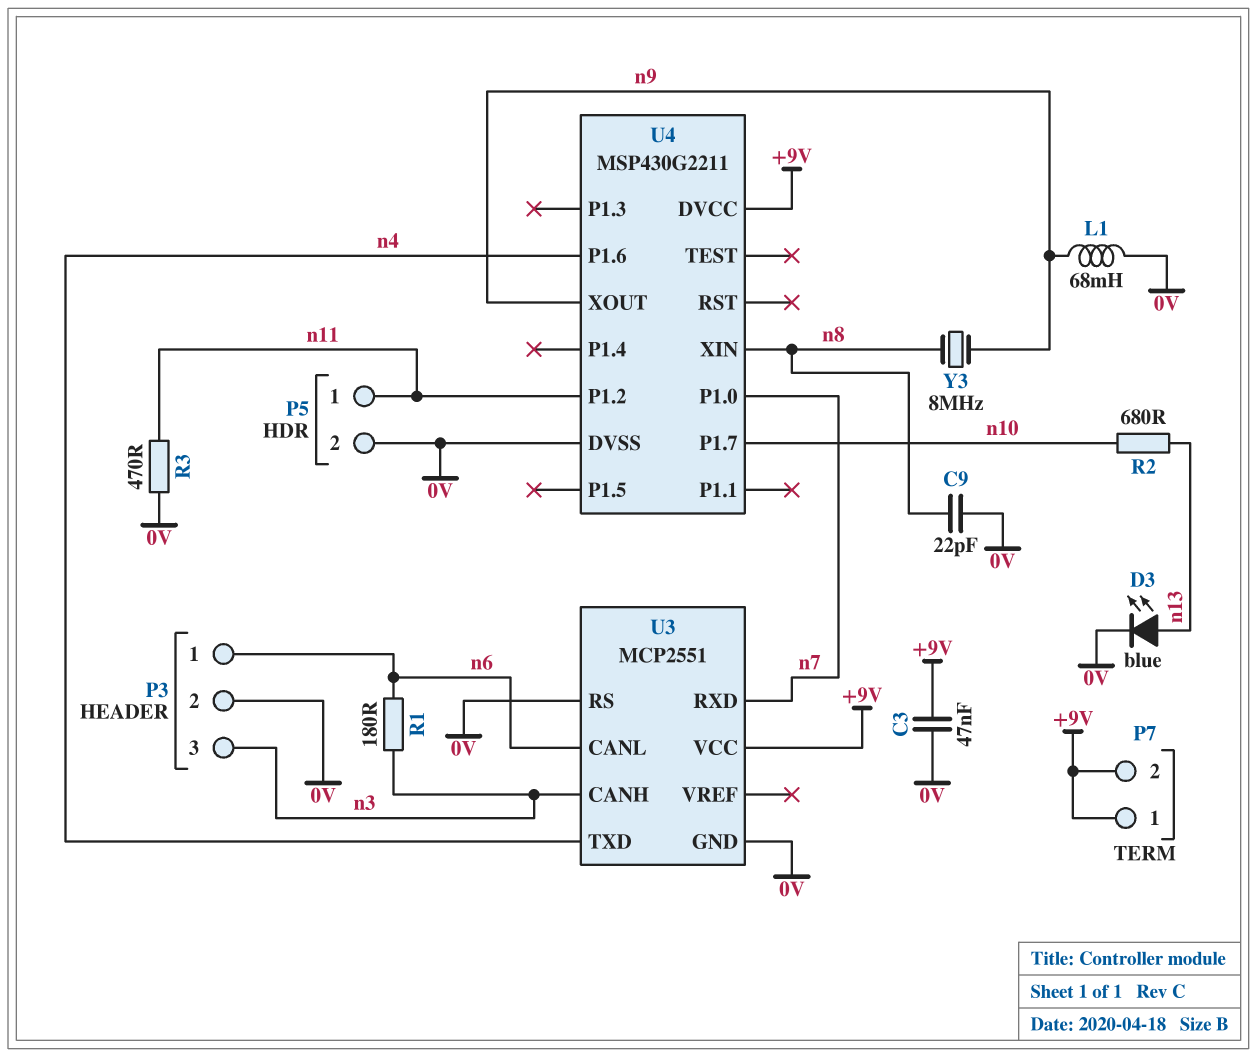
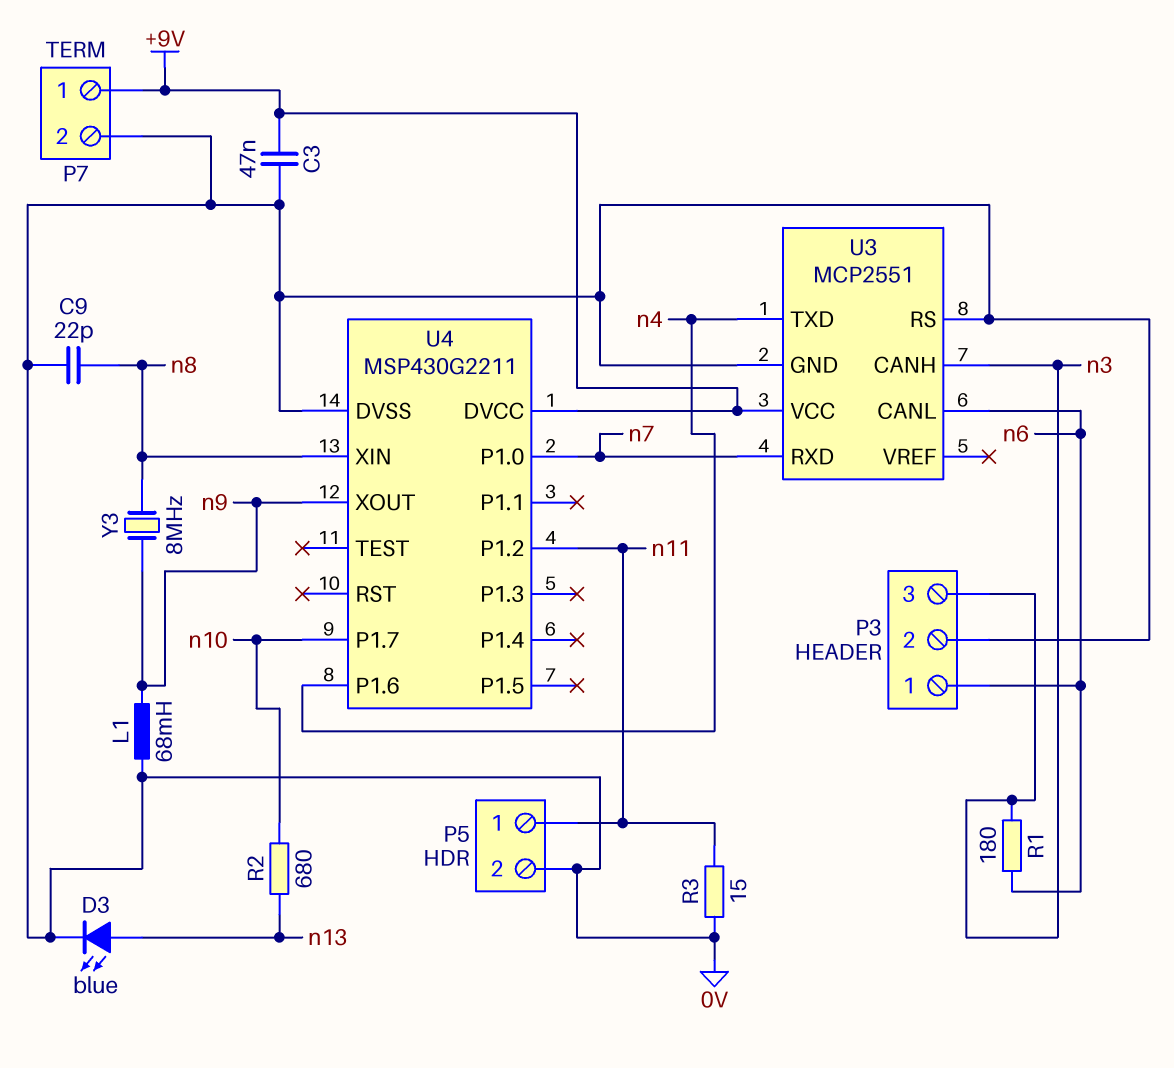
P7 pin 2: +9V -> 0V
R3: 470 (0V, n11) -> 15 (0V, n11)

